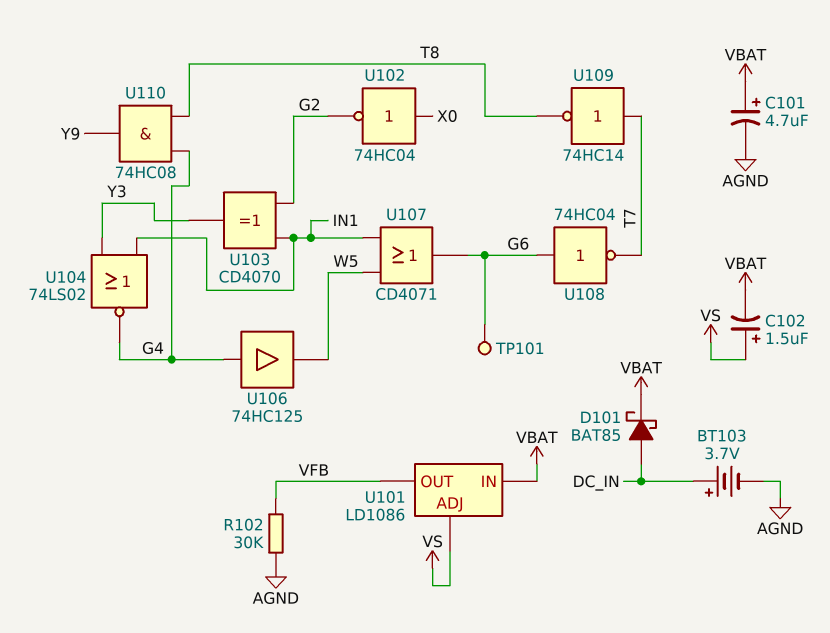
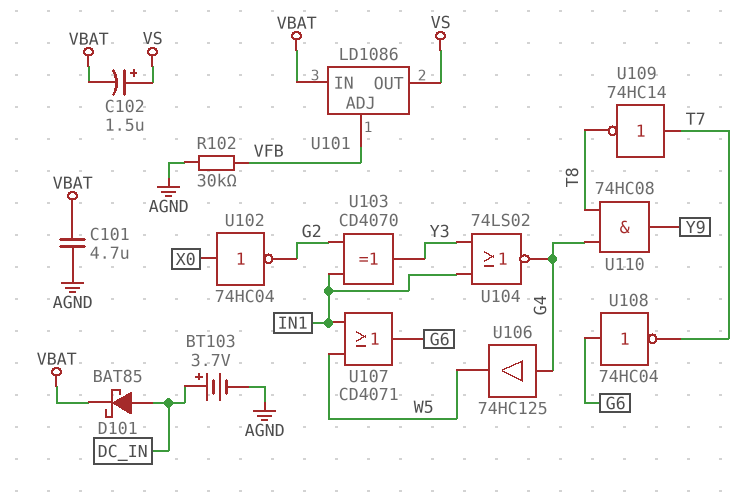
C101: 4.7uF (plus VBAT, minus AGND) -> 4.7uF (AGND, VBAT)
TP101: test point (G6) -> none
U101 pin ADJ: VS -> VFB
U101 pin OUT: VFB -> VS

